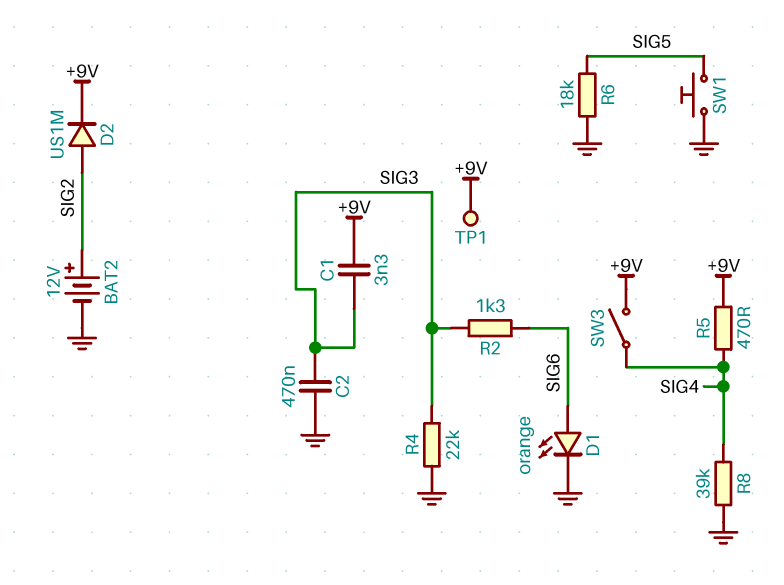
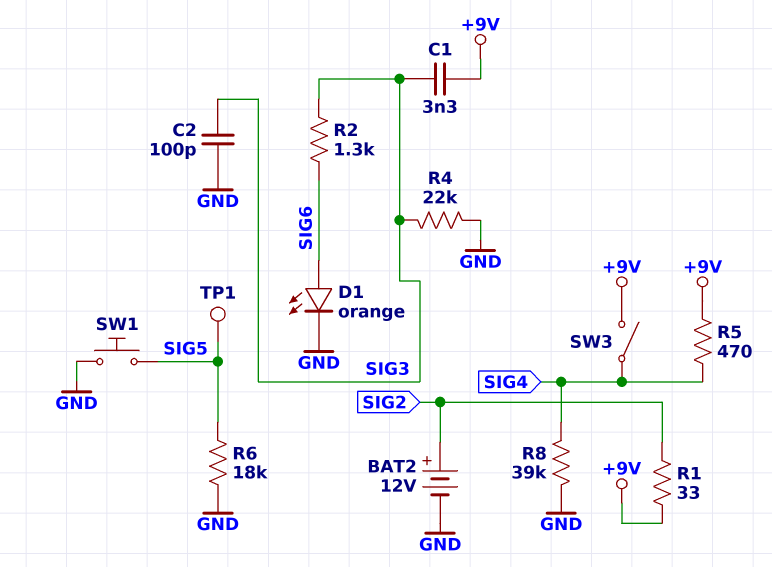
C2: 470nF (GND, SIG3) -> 100pF (GND, SIG3)
D2: diode US1M (A SIG2, K +9V) -> none
R1: none -> 33 (+9V, SIG2)
TP1: test point (+9V) -> test point (SIG5)

